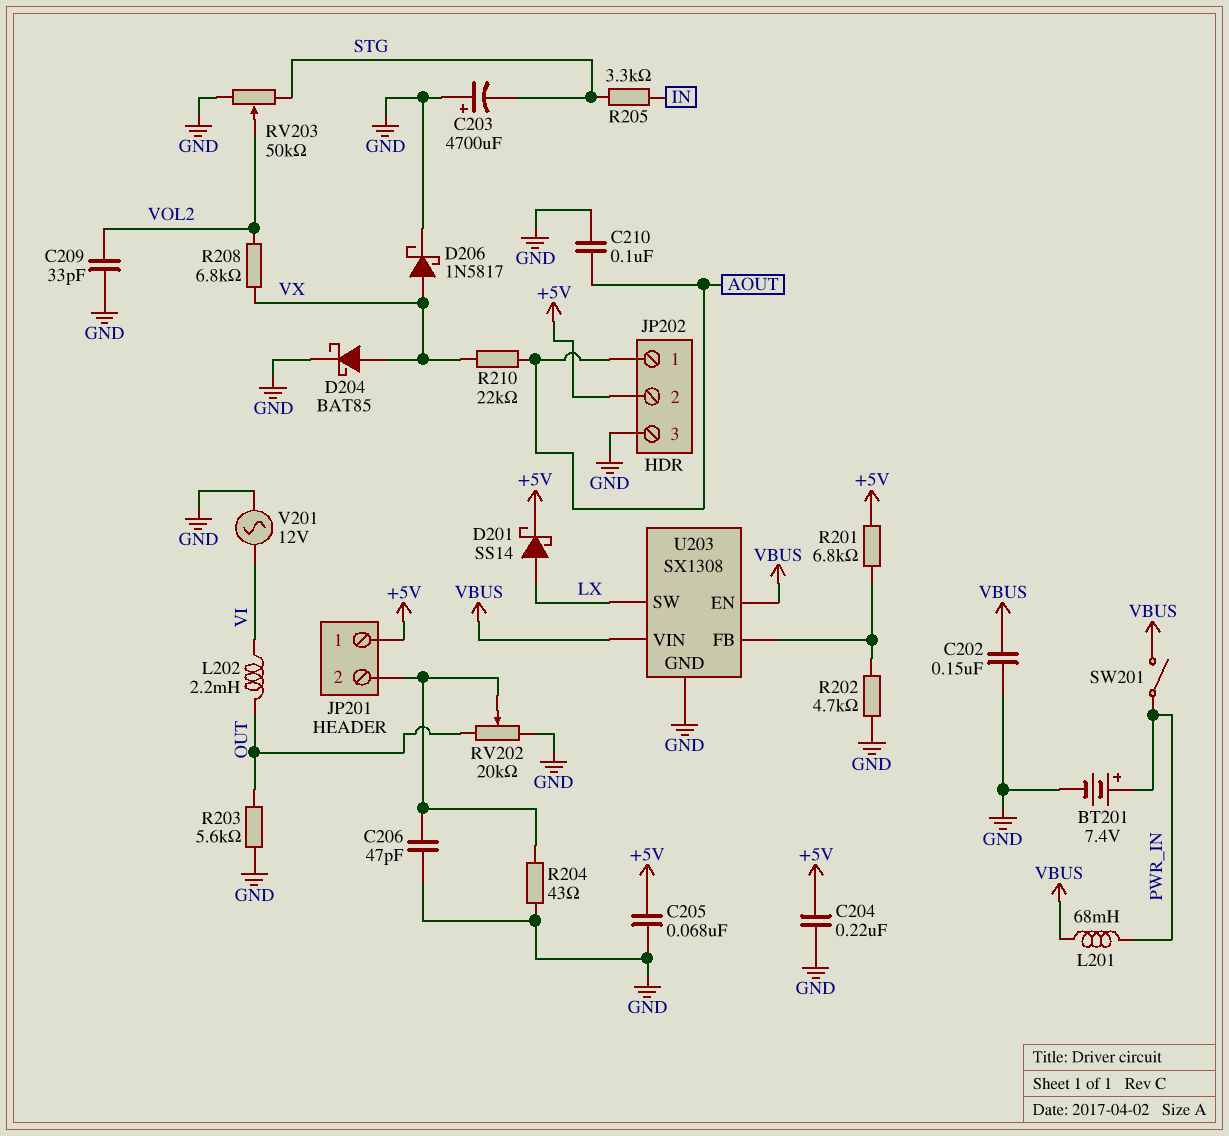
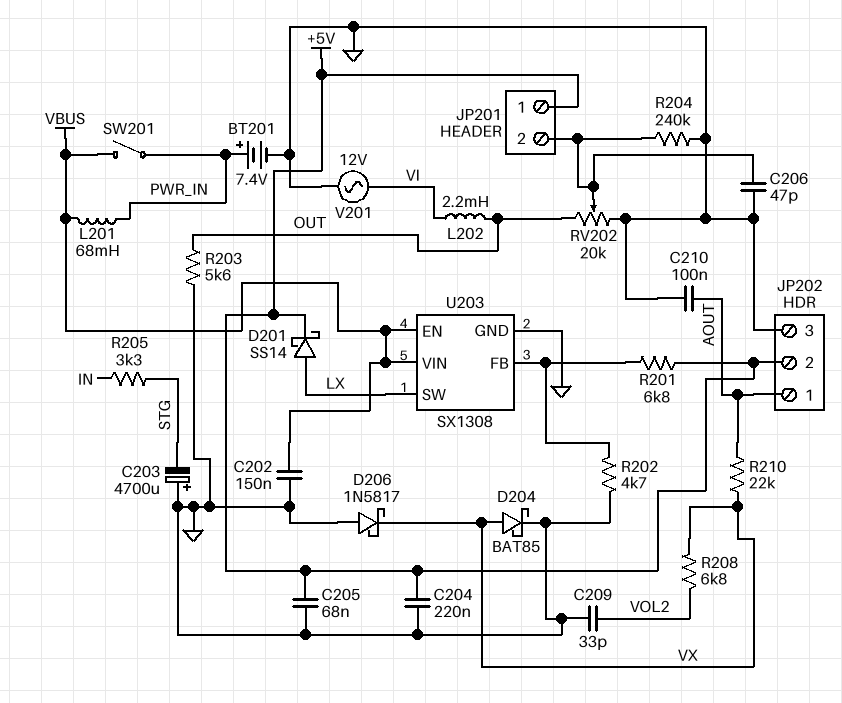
D206: schottky 1N5817 (A VX, K GND) -> schottky 1N5817 (A GND, K VX)
R204: 43 (GND, JP201/2) -> 240k (GND, JP201/2)
RV203: 50k (GND, STG, wiper VOL2) -> none

